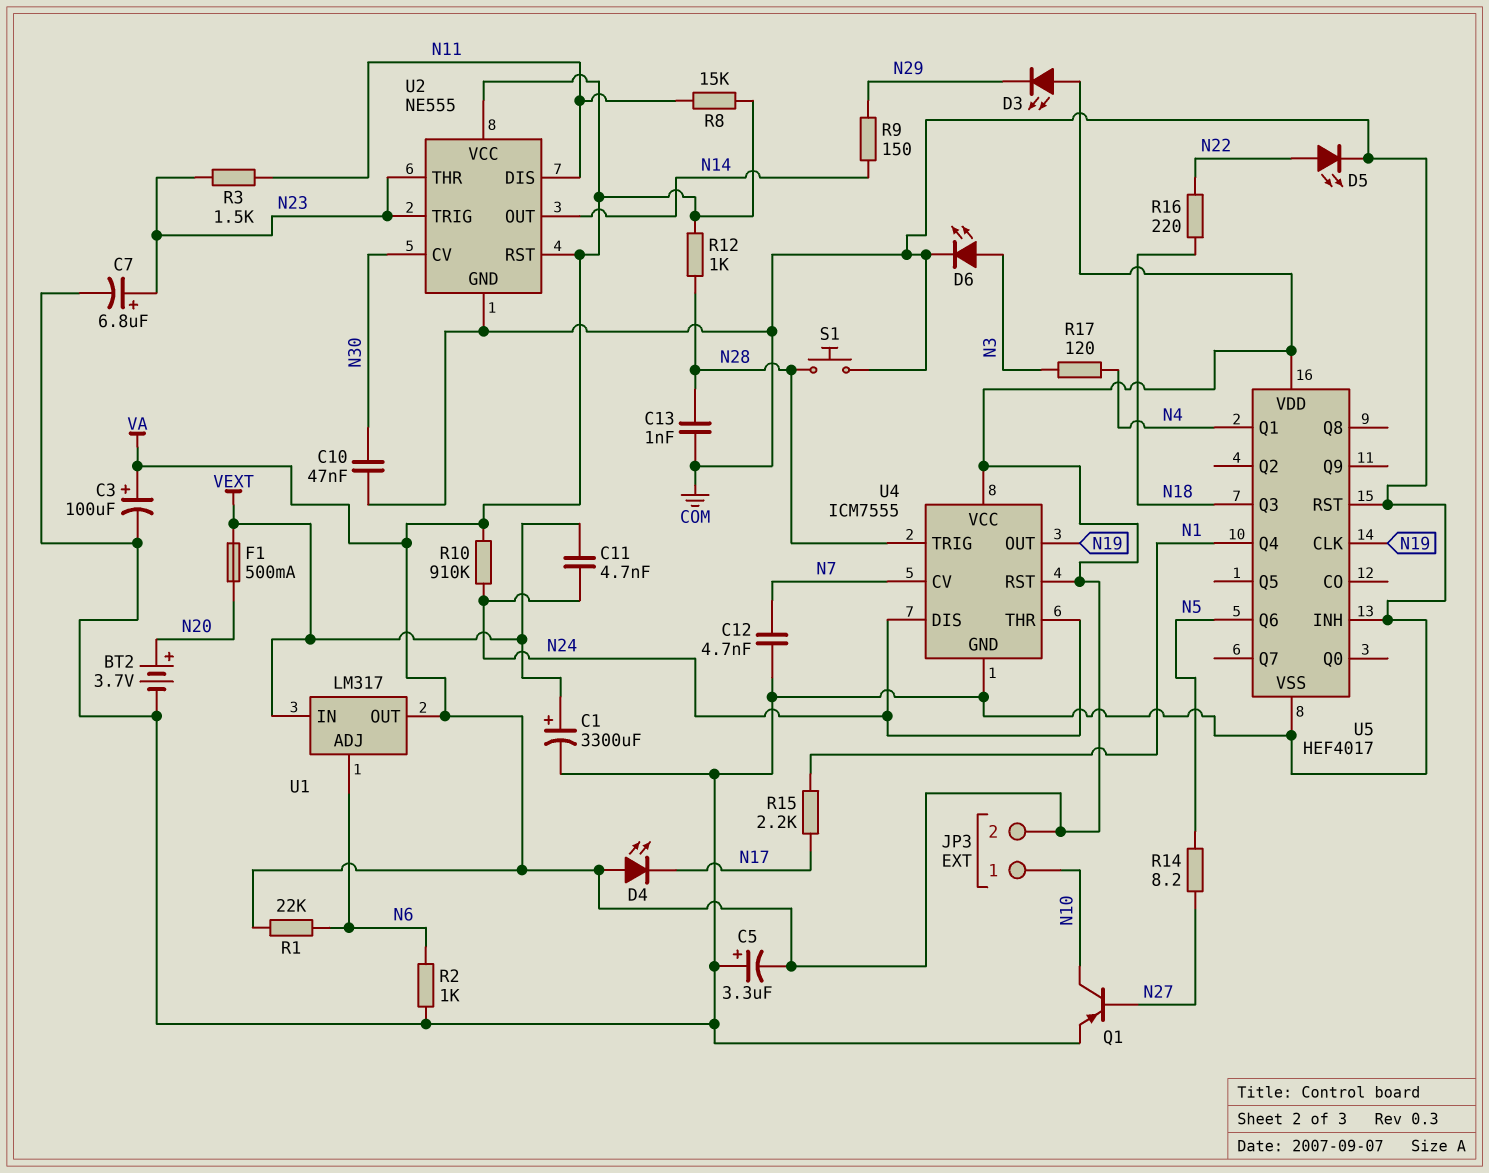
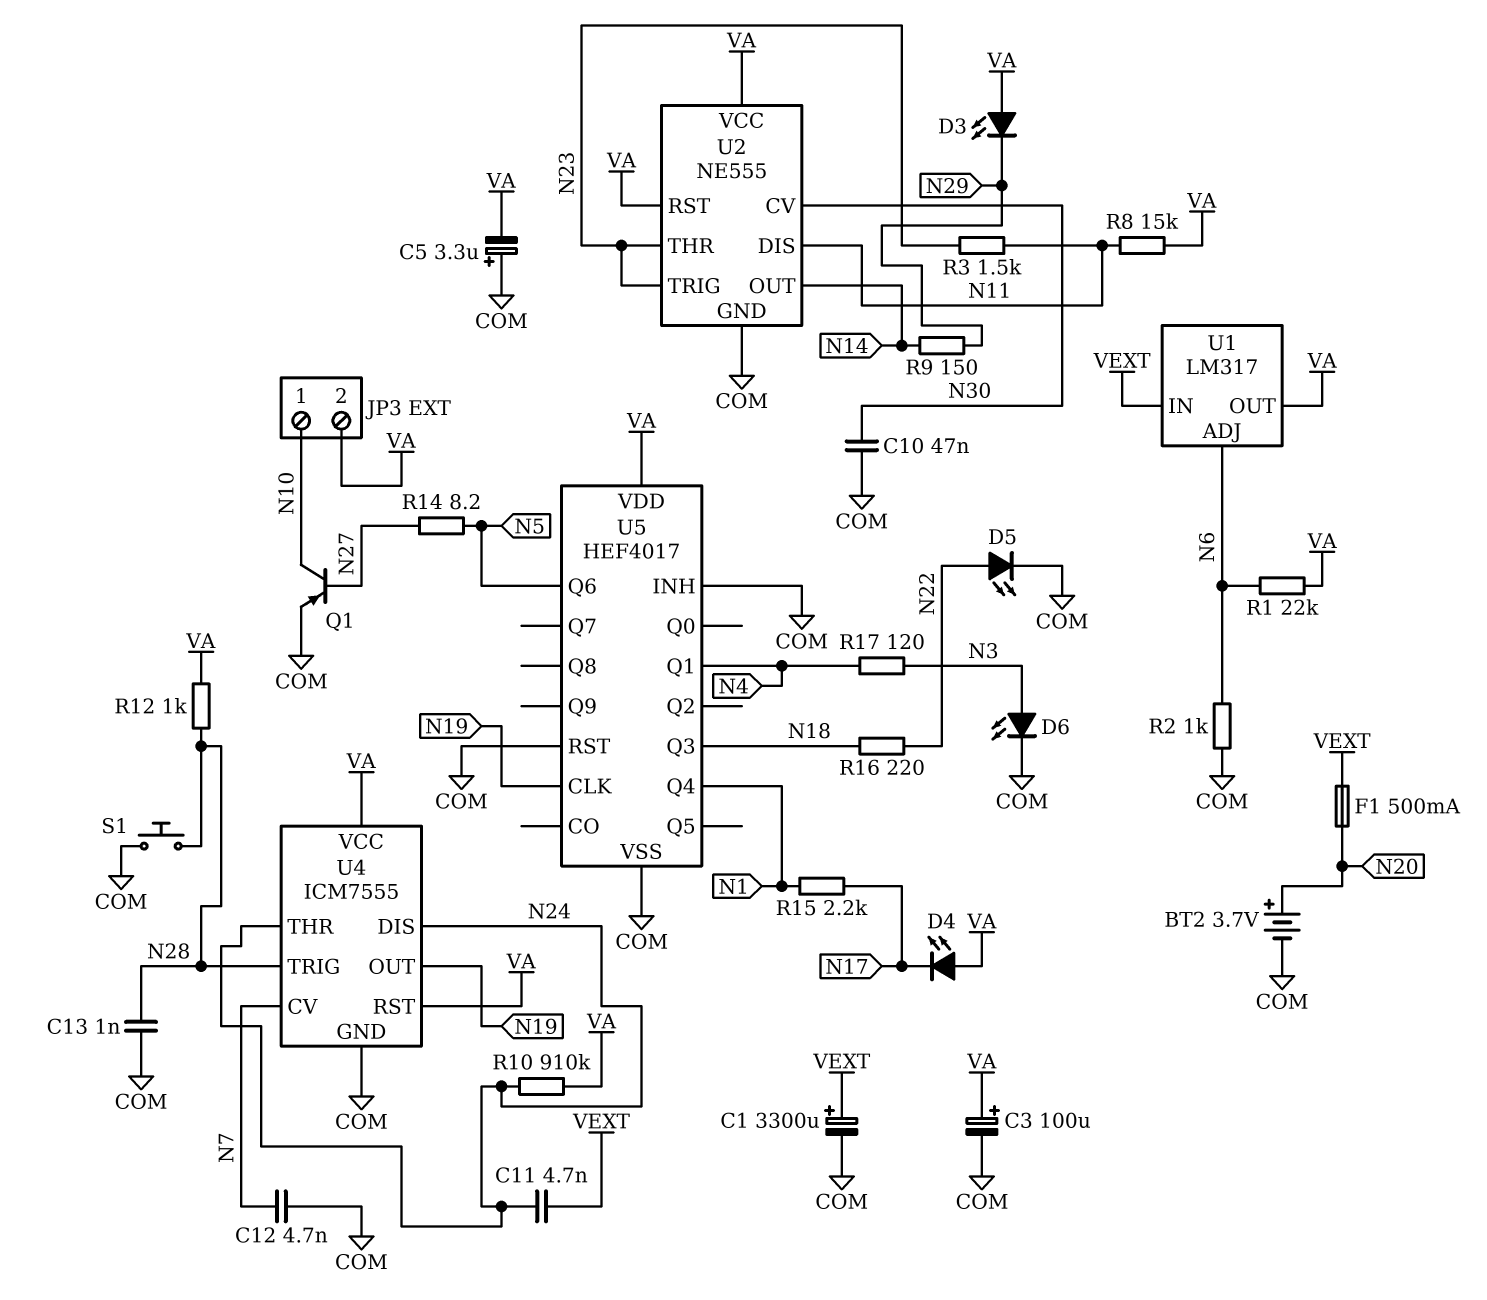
C7: 6.8uF (plus N23, minus COM) -> none

